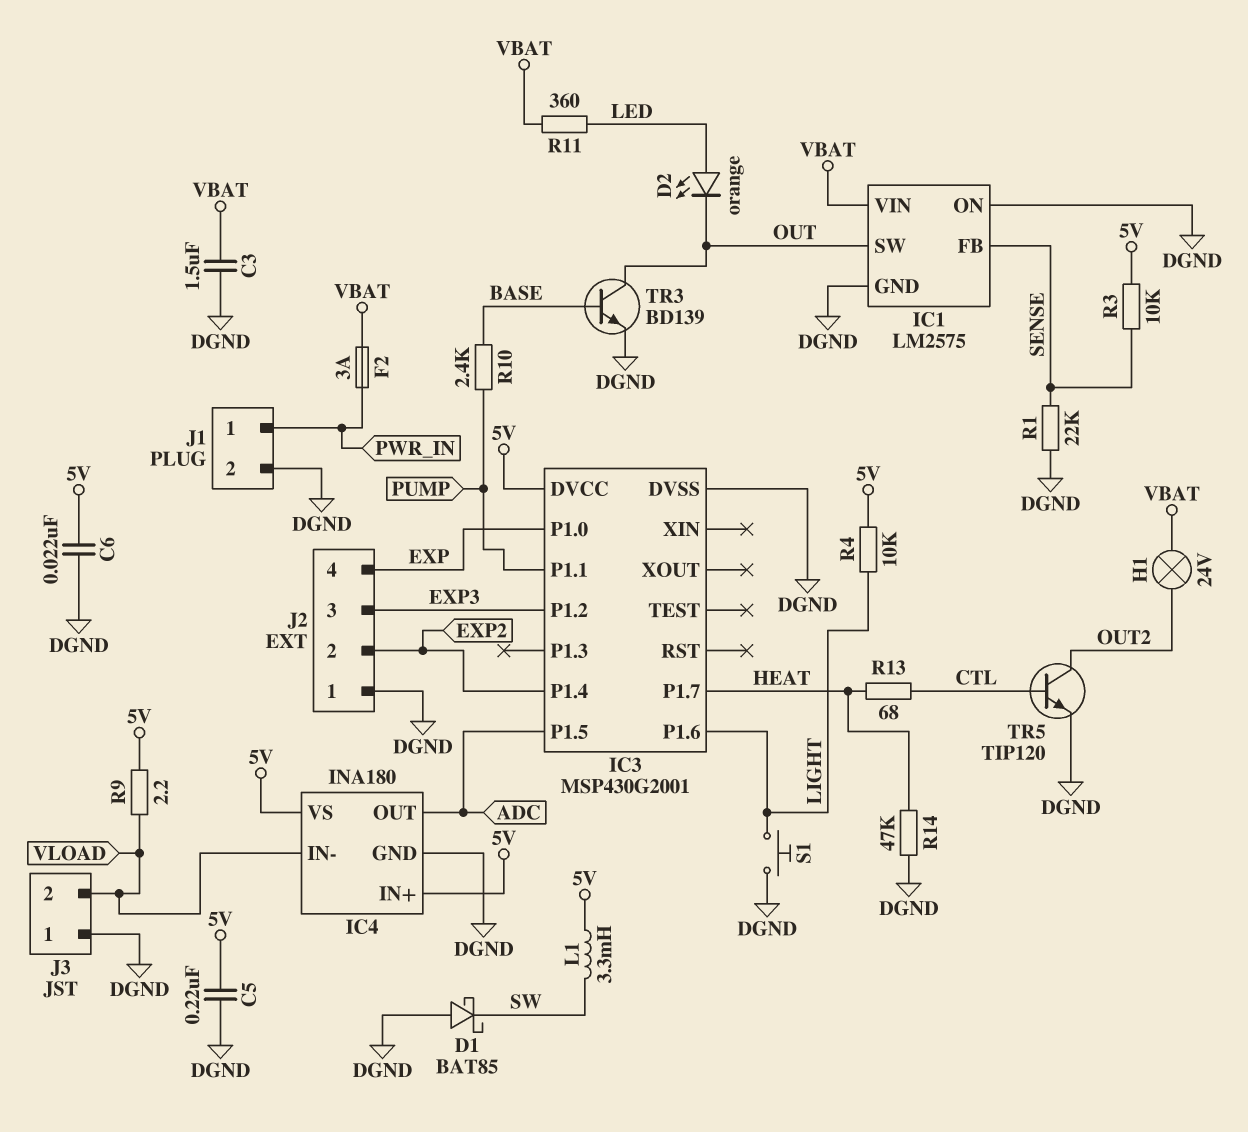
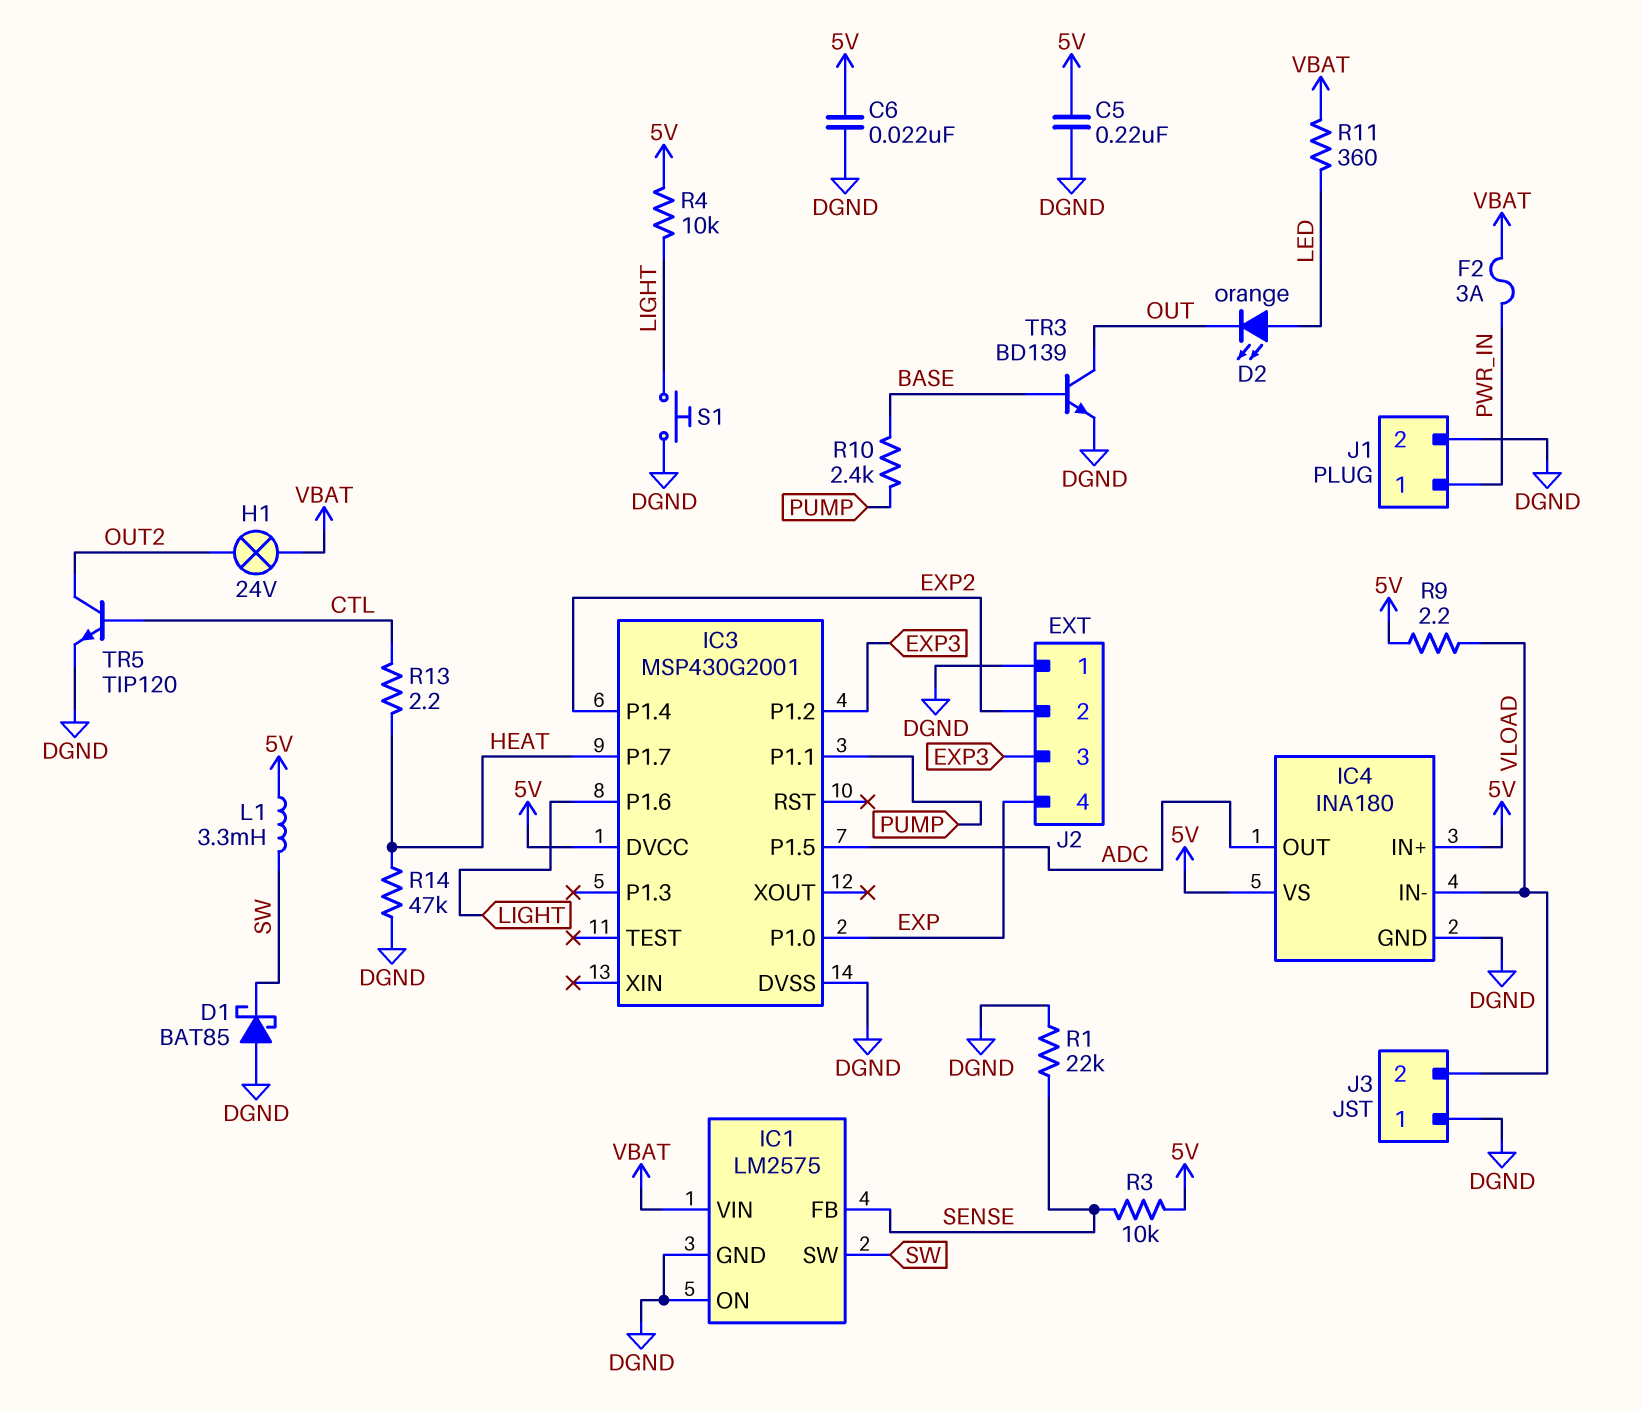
C3: 1.5uF (DGND, VBAT) -> none
IC1 pin SW: OUT -> SW
R13: 68 (CTL, HEAT) -> 2.2 (CTL, HEAT)

